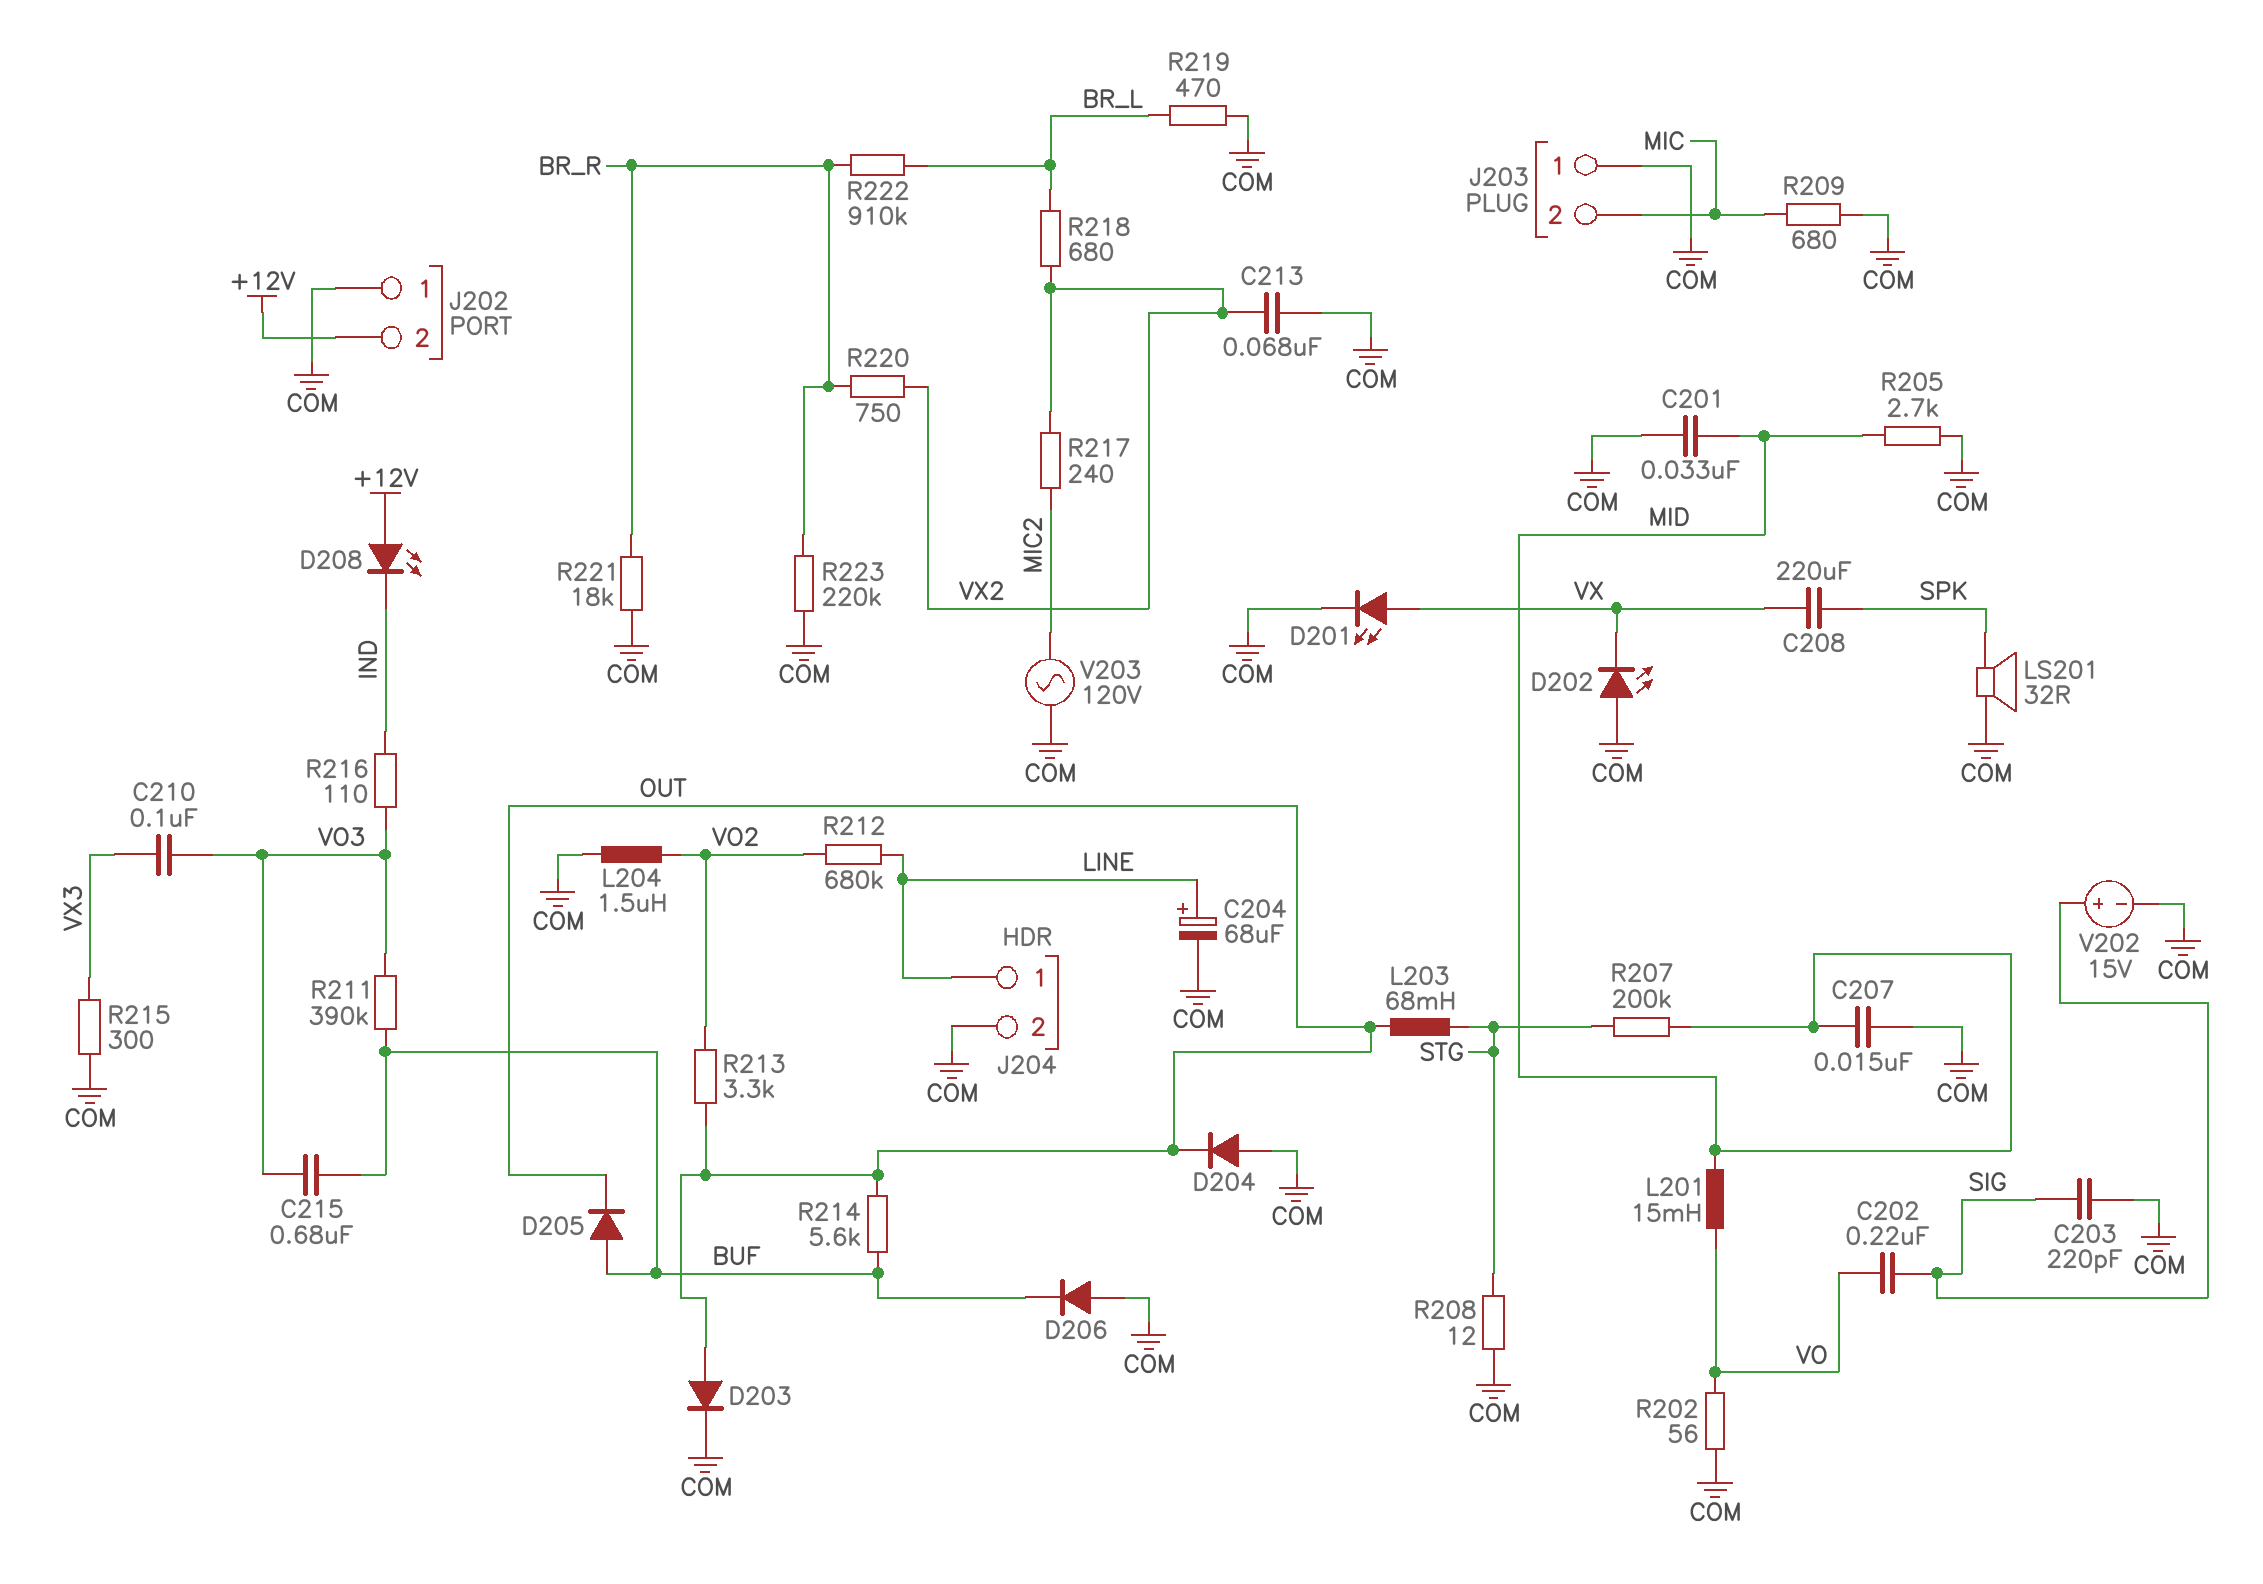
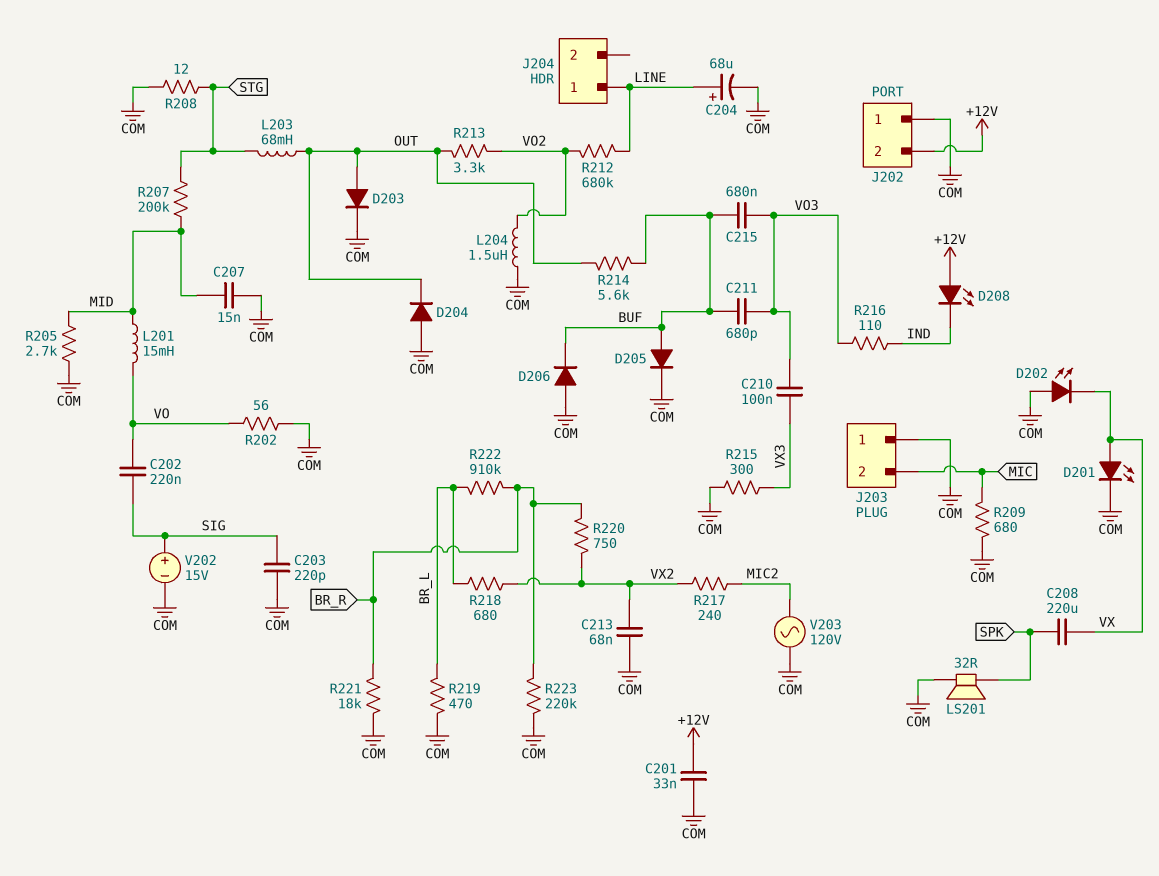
C201: 33nF (COM, MID) -> 33nF (+12V, COM)
C211: none -> 680pF (BUF, VO3)
D205: diode (A BUF, K OUT) -> diode (A BUF, K COM)
J204 pin 2: COM -> none
R211: 390k (BUF, VO3) -> none

